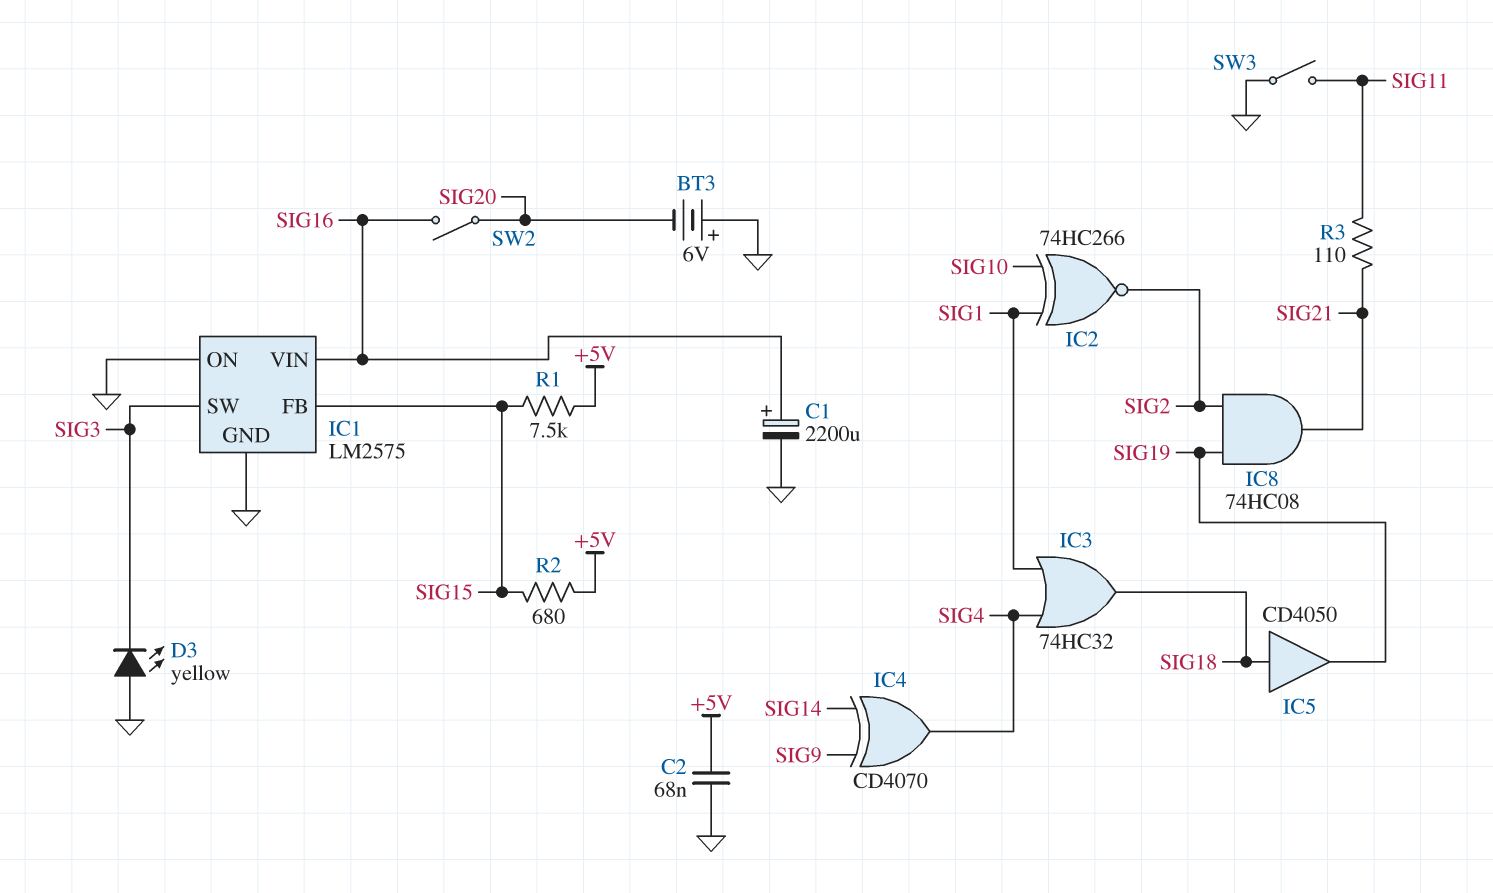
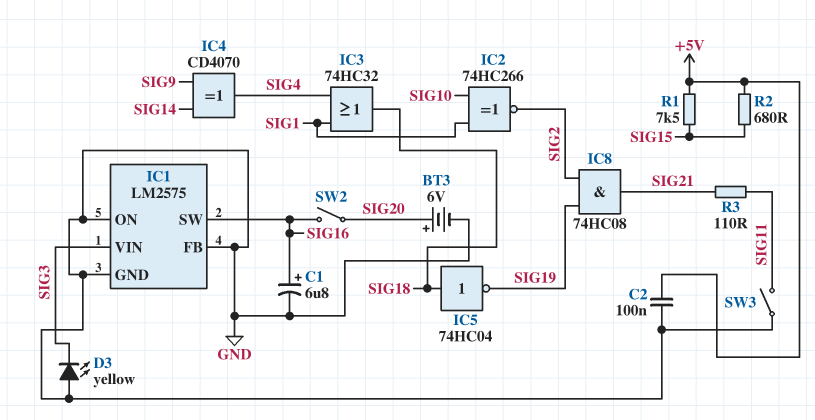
BT3: 6V (plus GND, minus SIG20) -> 6V (plus SIG20, minus GND)
C1: 2200uF (plus SIG16, minus GND) -> 6.8uF (plus SIG16, minus GND)
C2: 68nF (+5V, GND) -> 100nF (+5V, GND)
IC1 pin FB: SIG15 -> GND
IC1 pin SW: SIG3 -> SIG16
IC1 pin VIN: SIG16 -> SIG3
IC5: buffer CD4050 (in SIG18, out SIG19) -> NOT 74HC04 (in SIG18, out SIG19)

